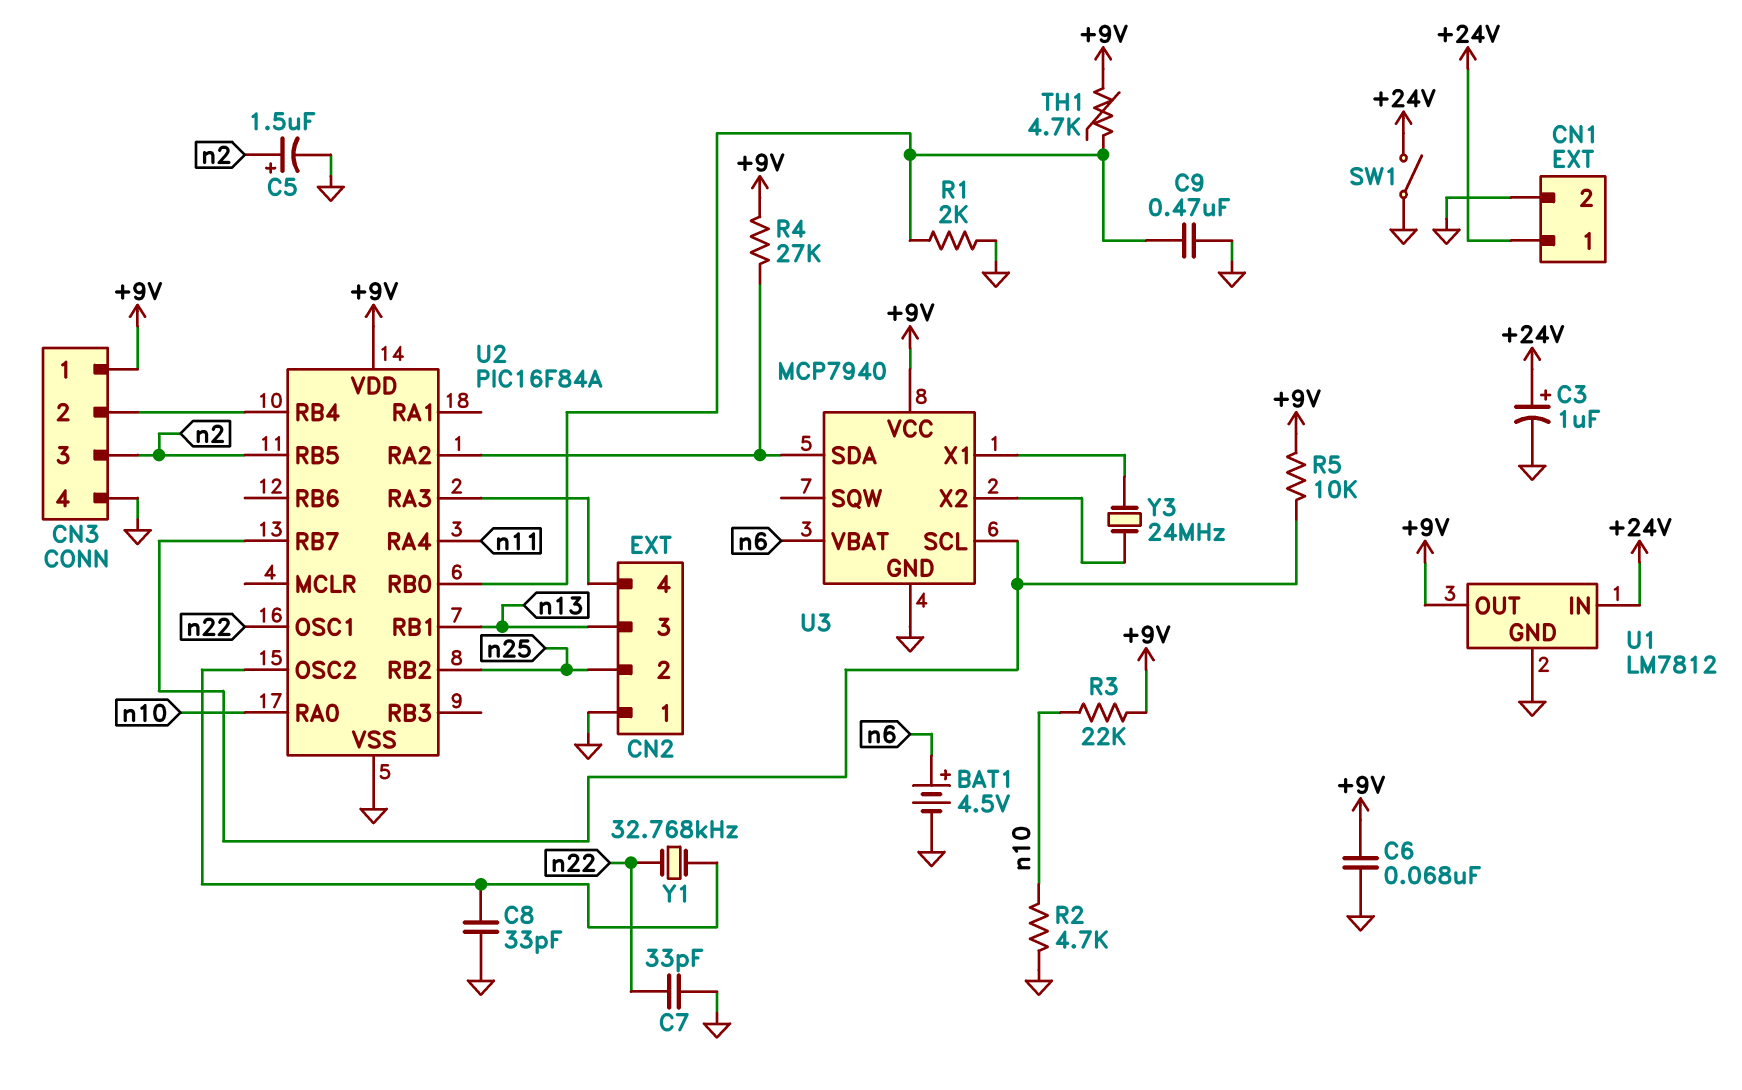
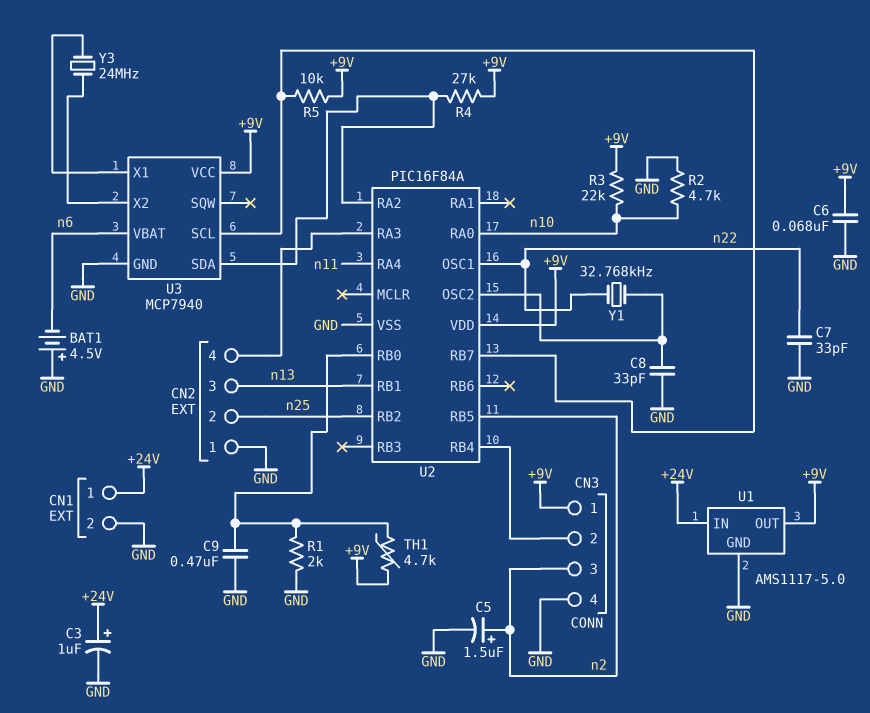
BAT1: 4.5V (plus n6, minus GND) -> 4.5V (plus GND, minus n6)
SW1: switch (+24V, GND) -> none
U1: LM7812 -> AMS1117-5.0

